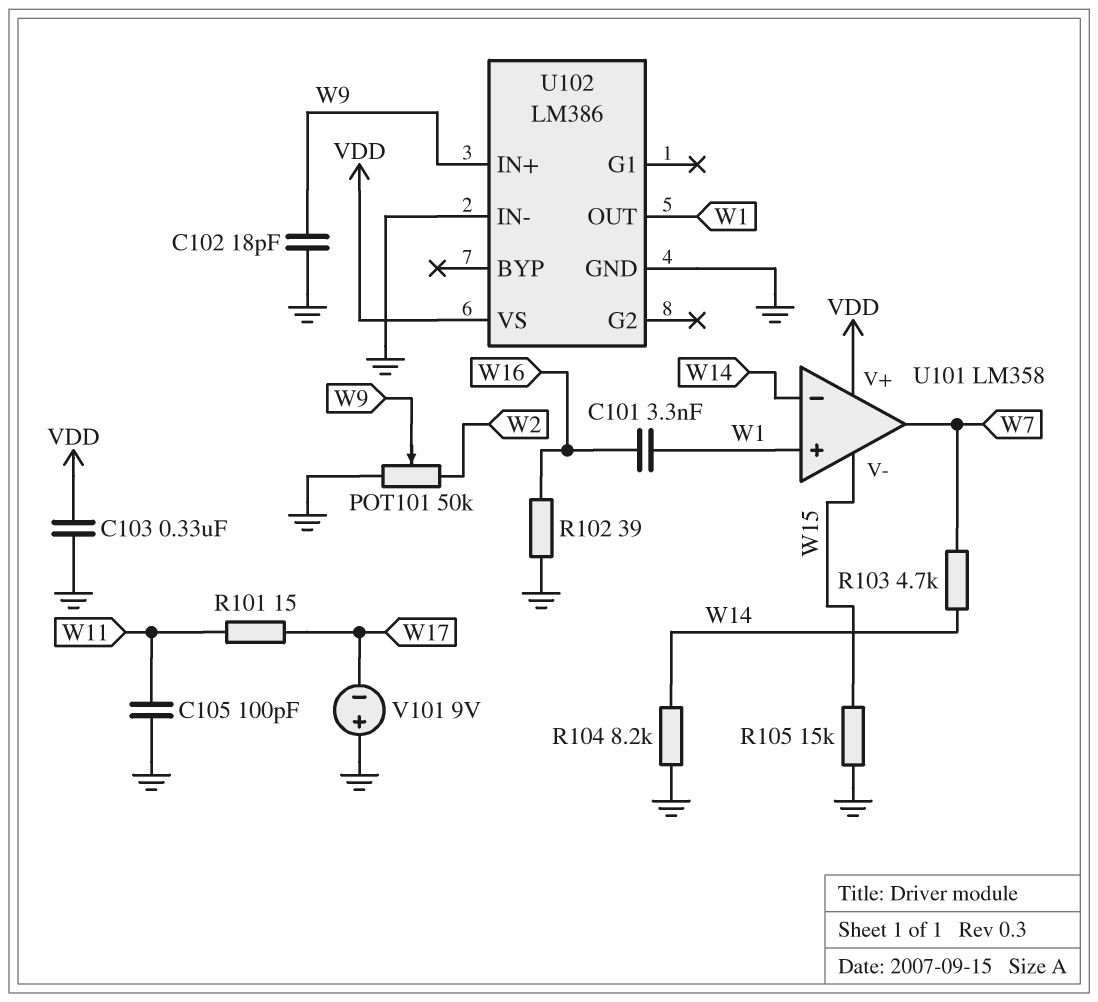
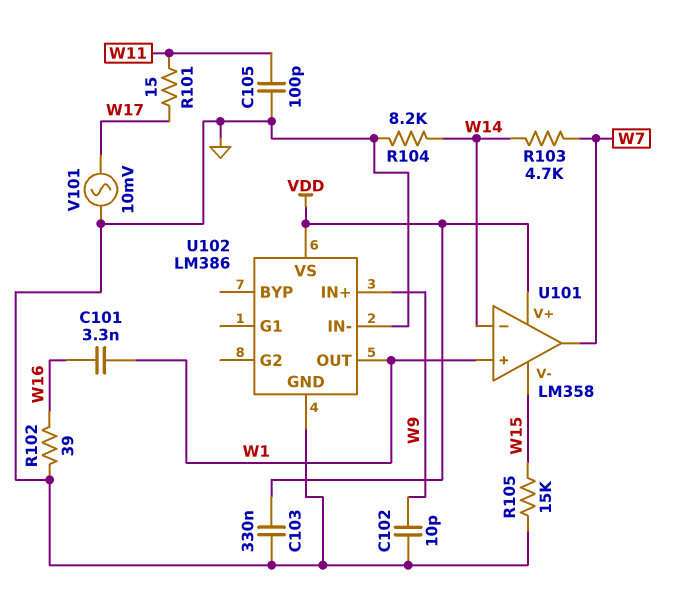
C102: 18pF (GND, W9) -> 10pF (GND, W9)
POT101: 50k (GND, W2, wiper W9) -> none
V101: 9V (plus GND, minus W17) -> AC 10mV (GND, W17)

